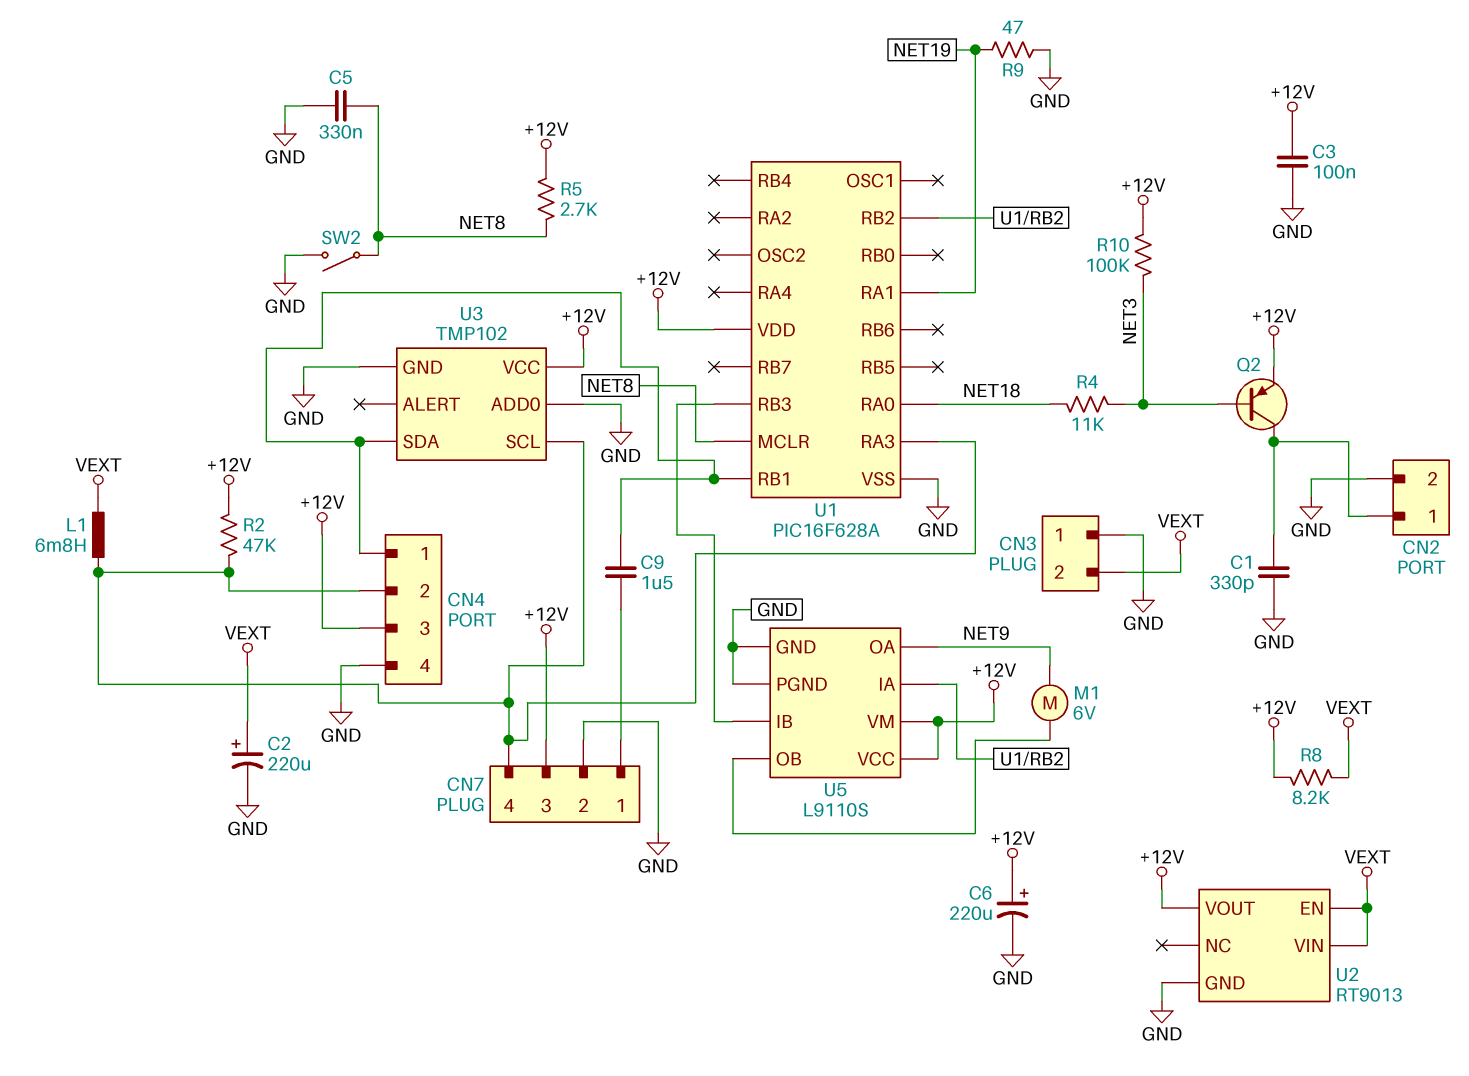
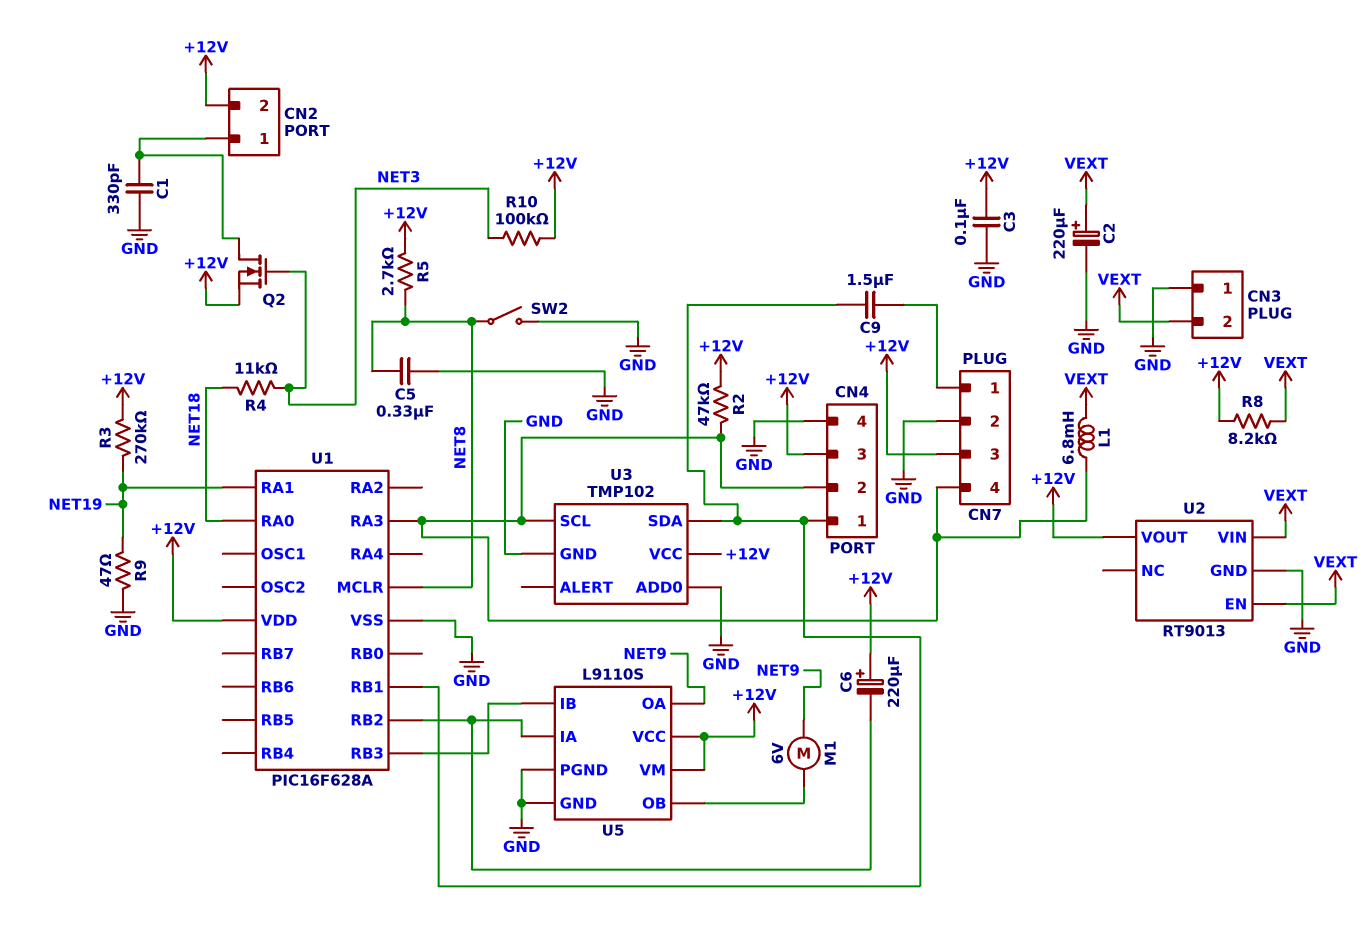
C6: 220uF (plus +12V, minus GND) -> 220uF (plus +12V, minus U1/RB2)
CN2 pin 2: GND -> +12V
Q2: PNP (B NET3, C CN2/1, E +12V) -> NMOS (G NET3, D CN2/1, S +12V)
R3: none -> 270k (+12V, NET19)

